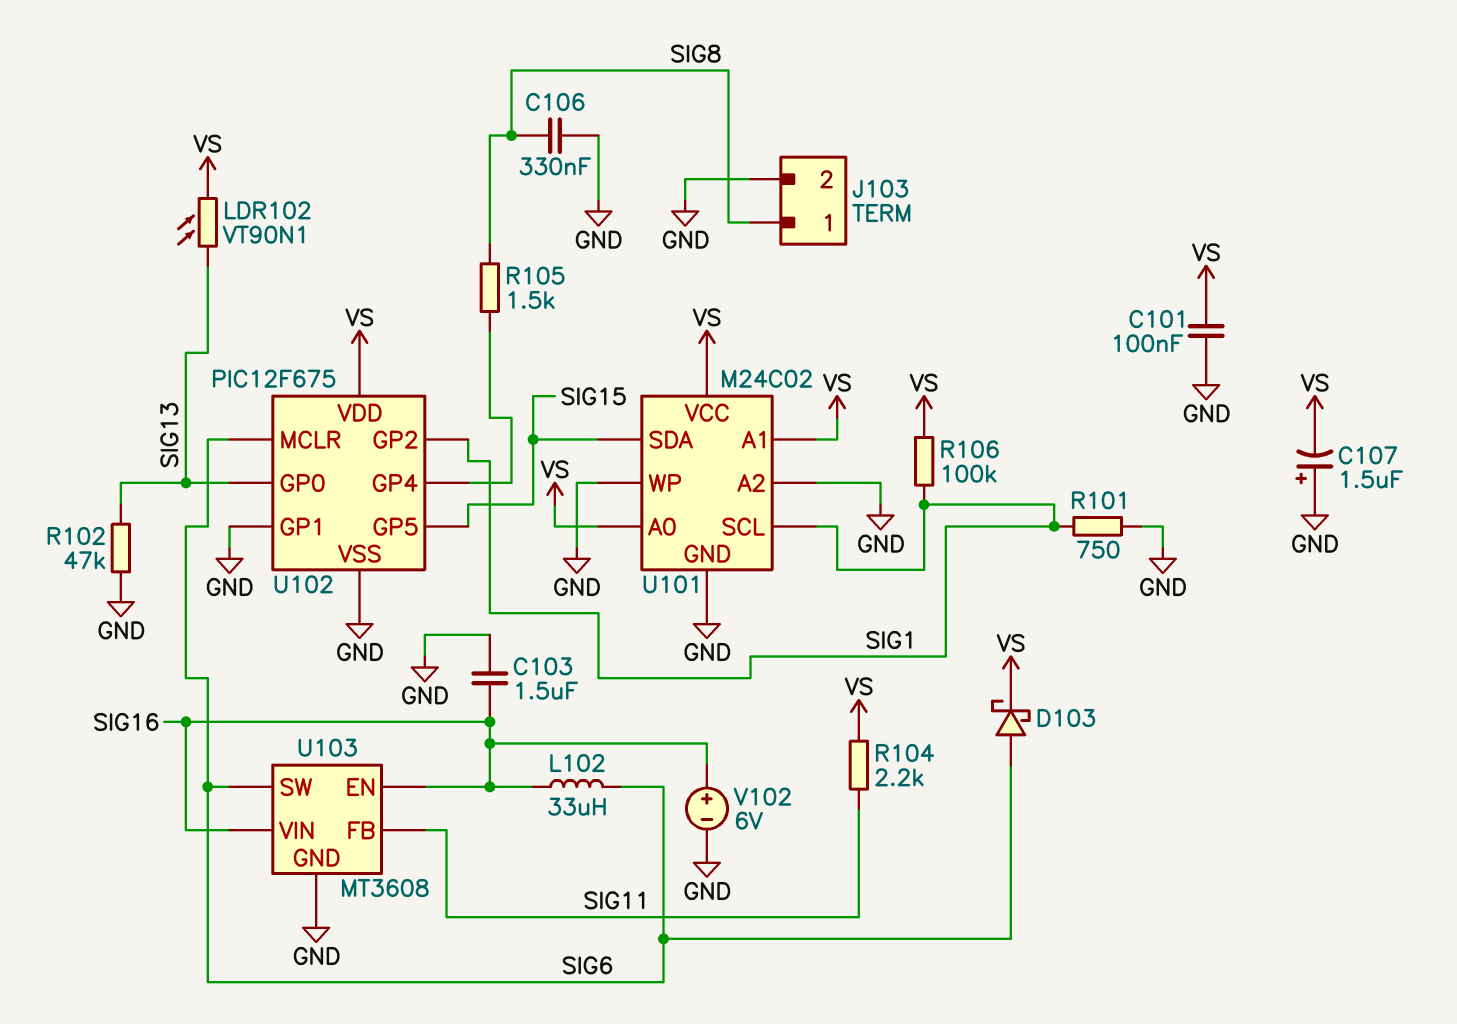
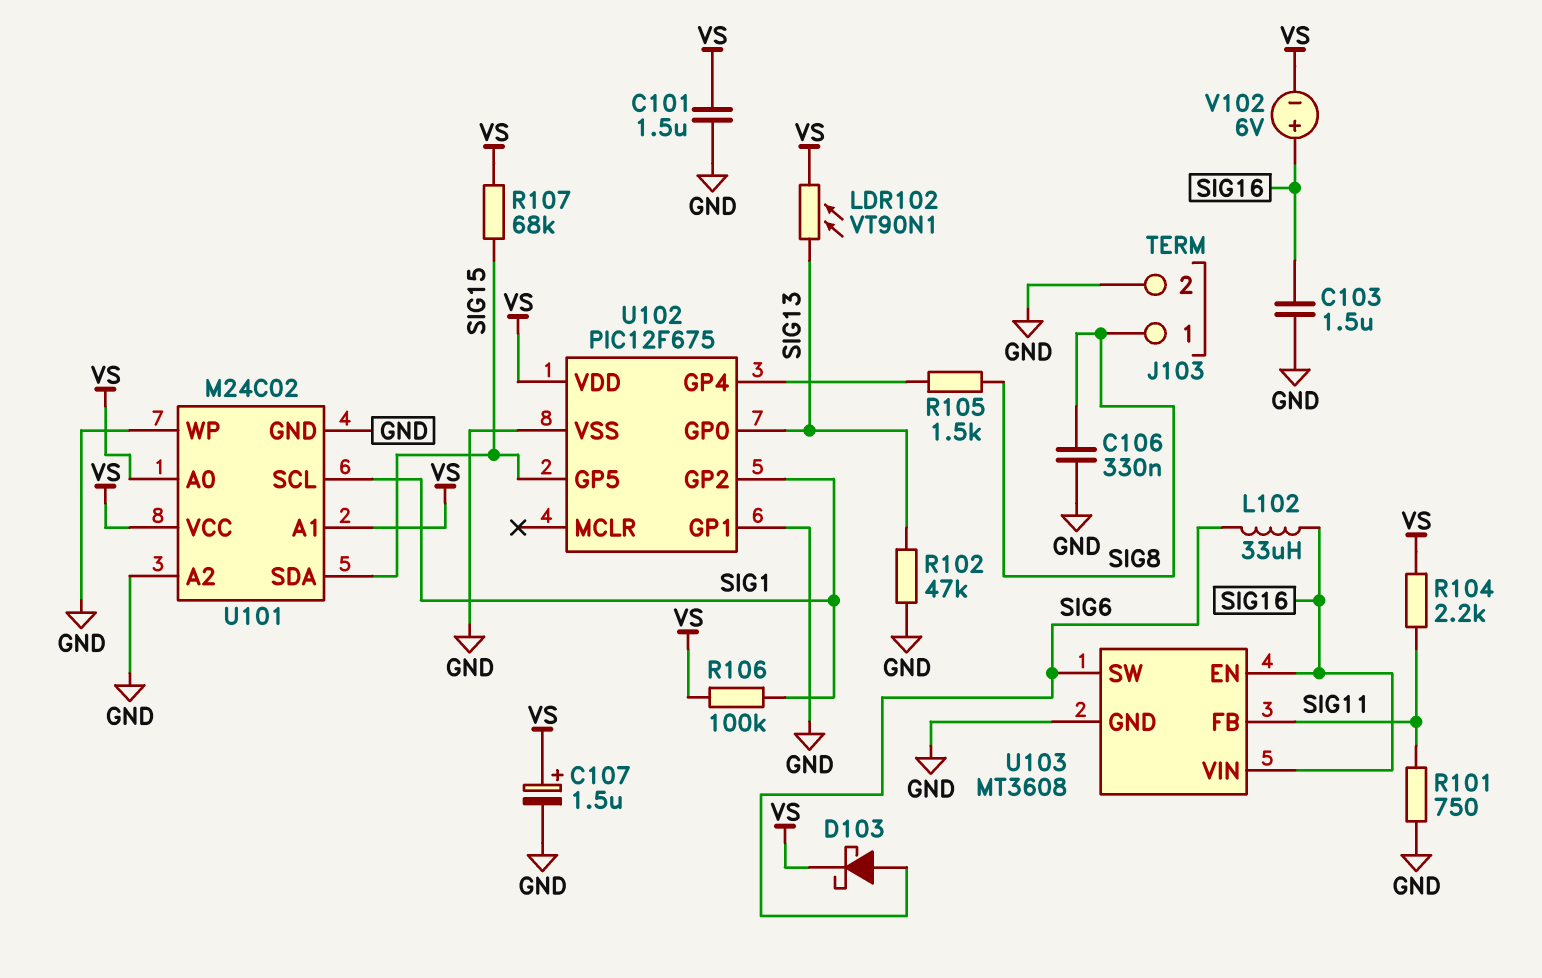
C101: 100nF (GND, VS) -> 1.5uF (GND, VS)
C107: 1.5uF (plus GND, minus VS) -> 1.5uF (plus VS, minus GND)
R101: 750 (GND, SIG1) -> 750 (GND, SIG11)
R107: none -> 68k (SIG15, VS)
U102 pin MCLR: SIG6 -> none
V102: 6V (plus SIG16, minus GND) -> 6V (plus SIG16, minus VS)

